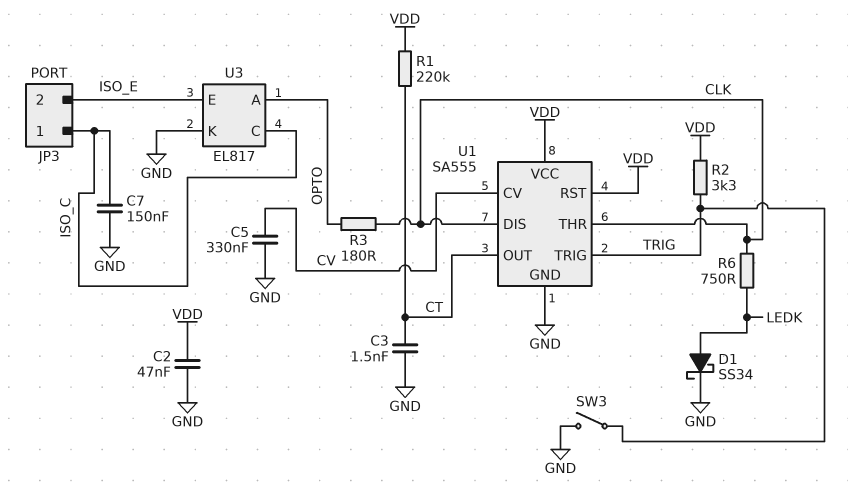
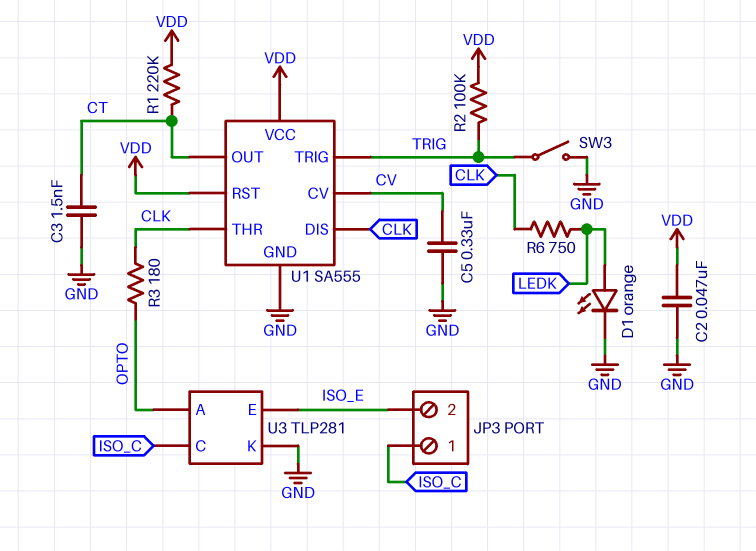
C7: 150nF (GND, ISO_C) -> none
D1: schottky SS34 (A LEDK, K GND) -> LED orange (A LEDK, K GND)
R2: 3.3k (TRIG, VDD) -> 100k (TRIG, VDD)
U3: EL817 -> TLP281

